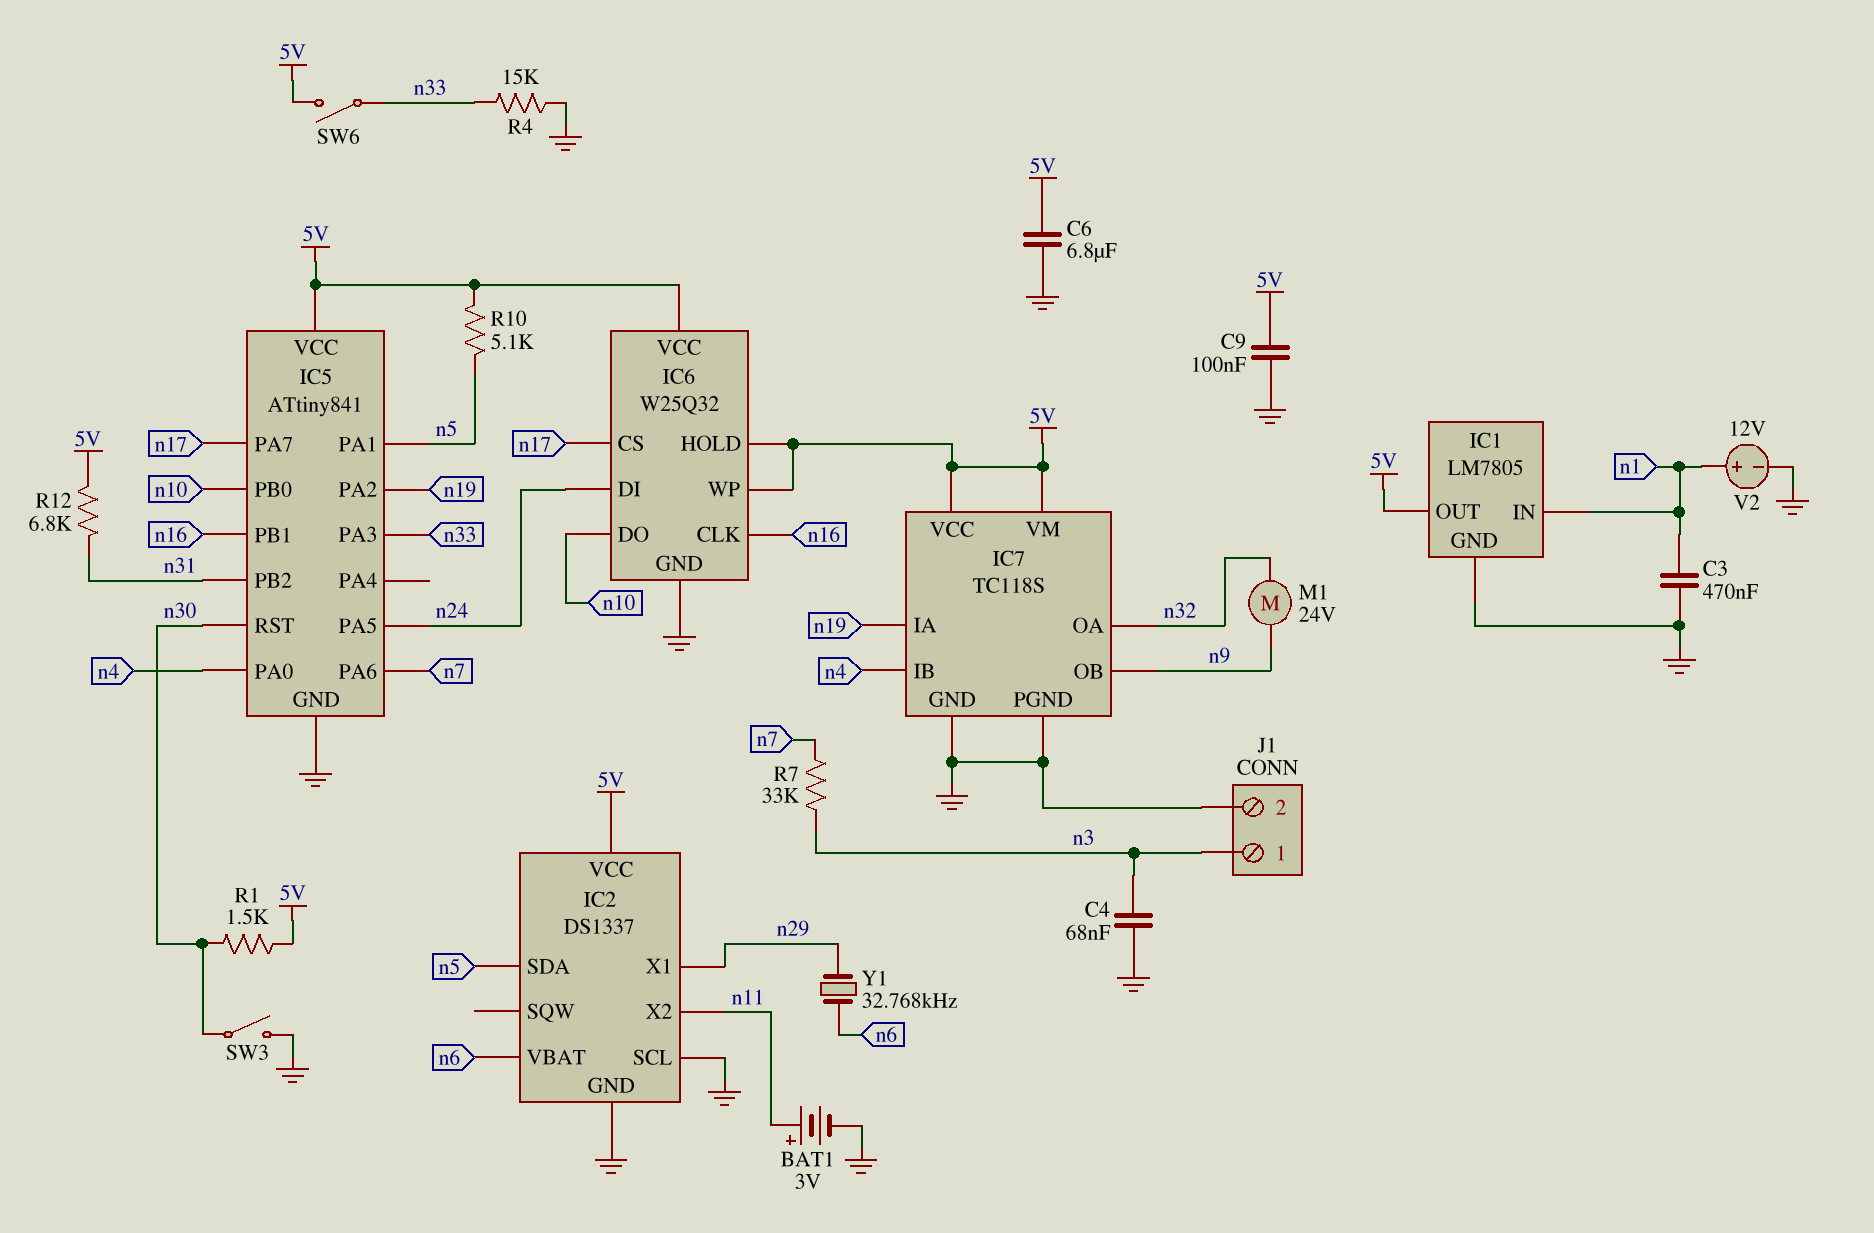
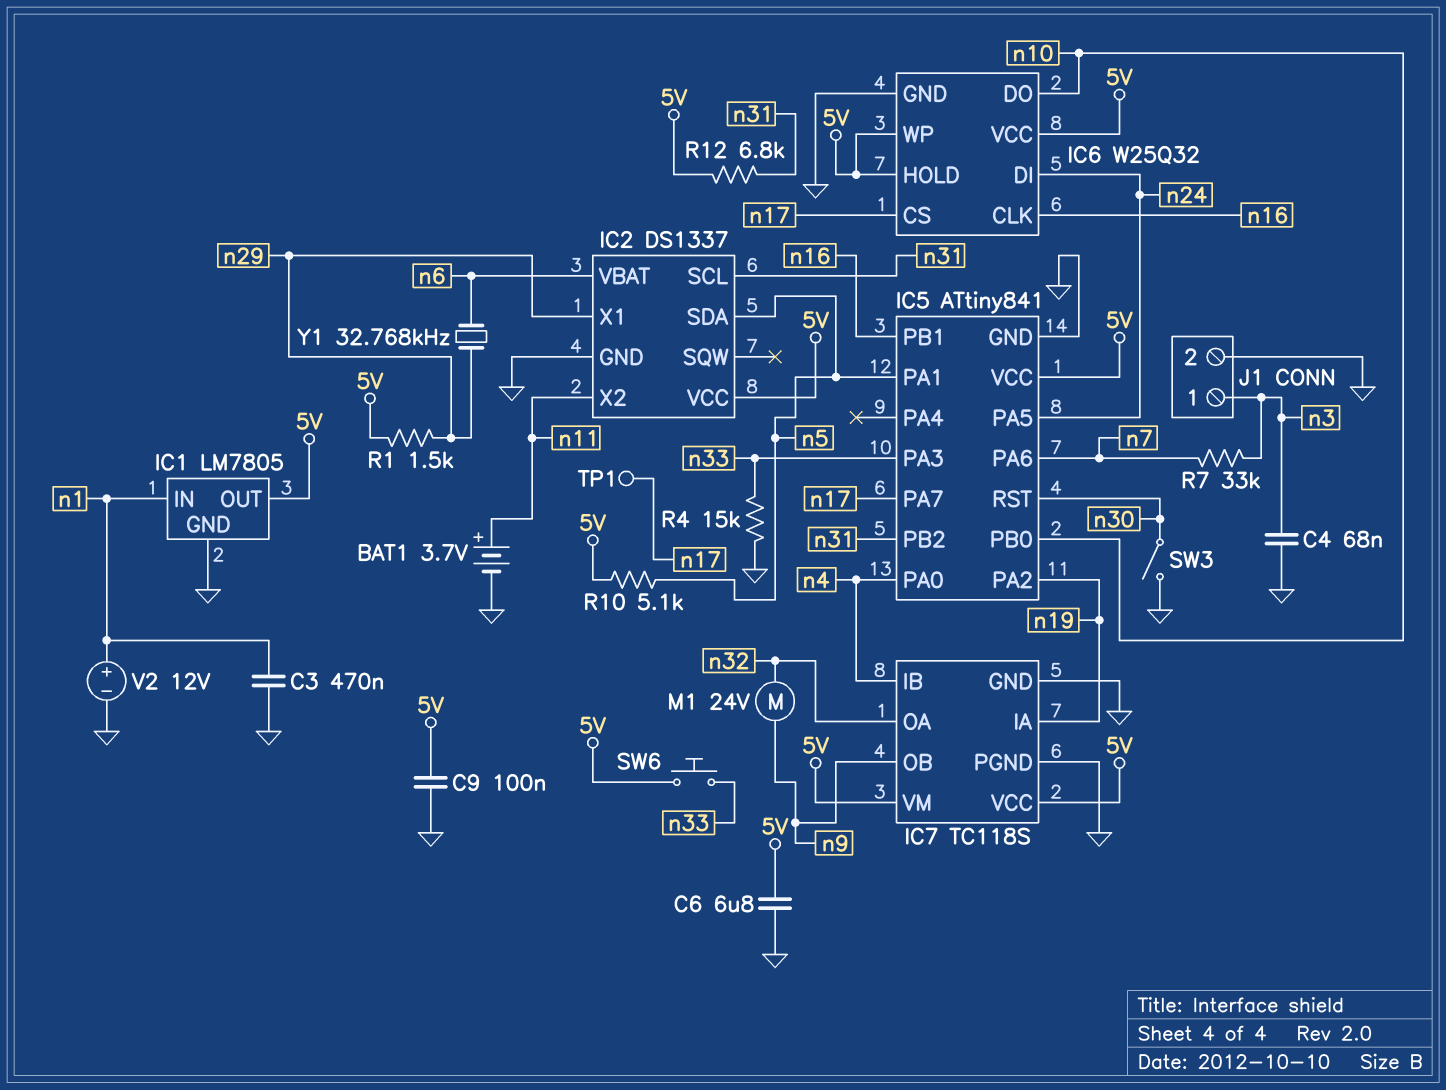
BAT1: 3V (plus n11, minus GND) -> 3.7V (plus n11, minus GND)
IC2 pin SCL: GND -> n31
R1: 1.5k (5V, n30) -> 1.5k (5V, n29)
SW6: switch (5V, n33) -> button (5V, n33)
TP1: none -> test point (n17)

